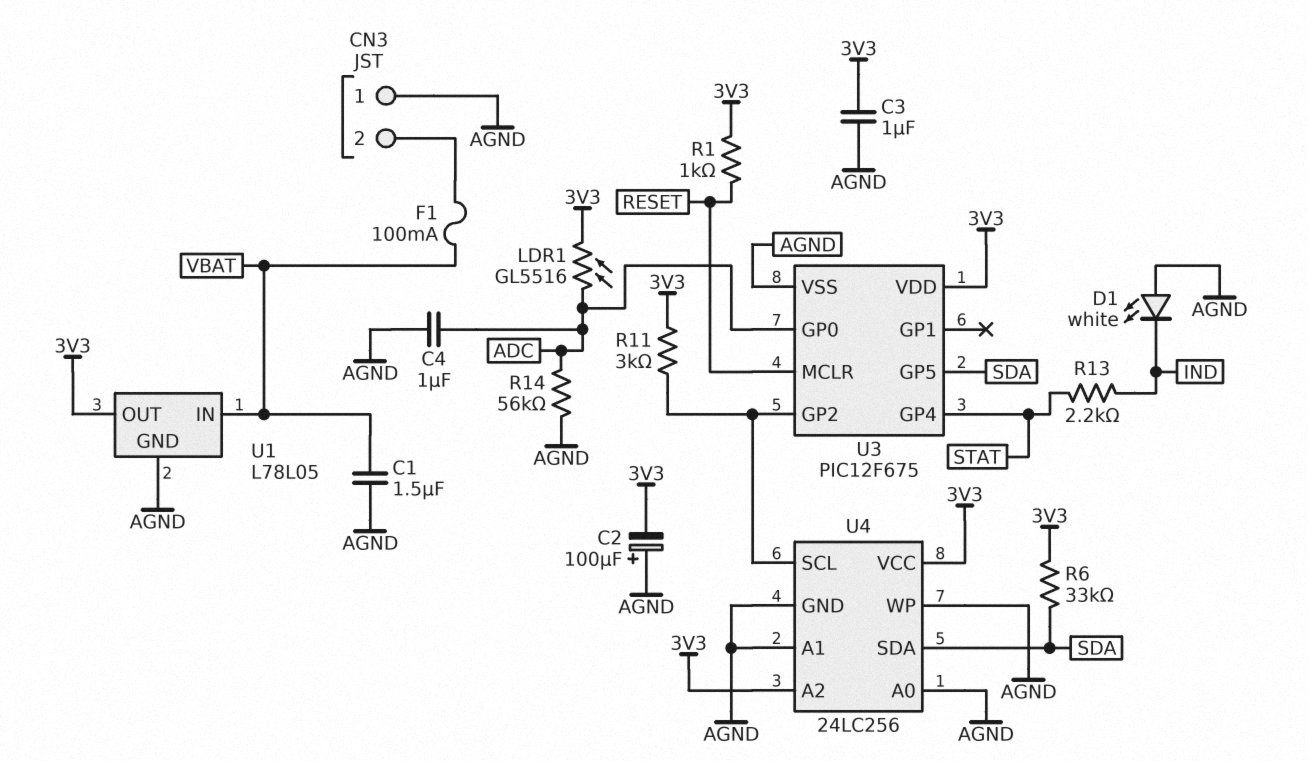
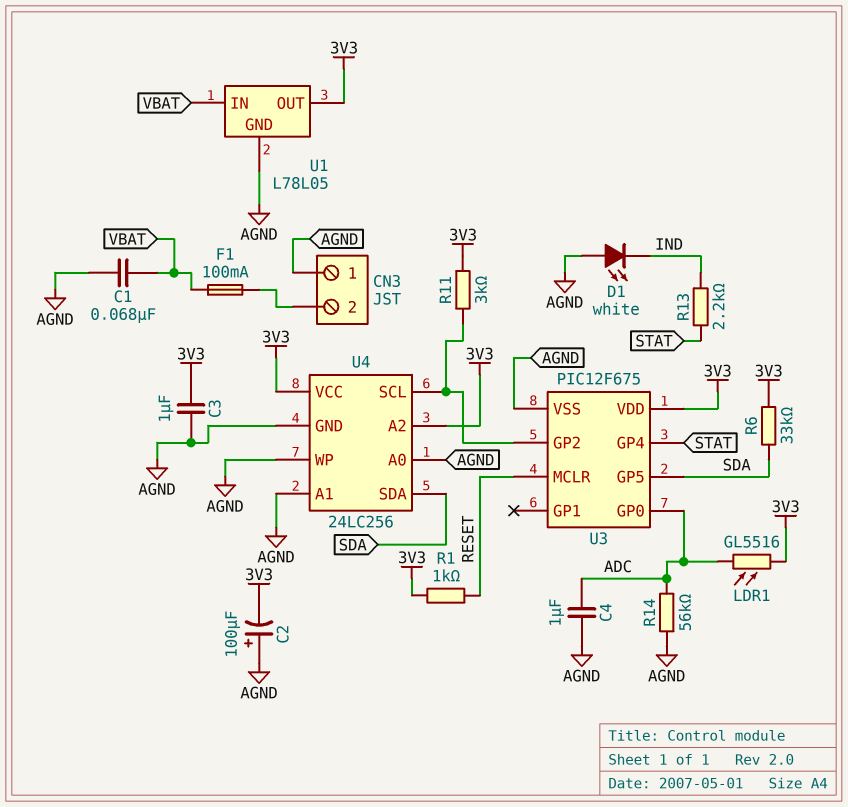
C1: 1.5uF (AGND, VBAT) -> 68nF (AGND, VBAT)

